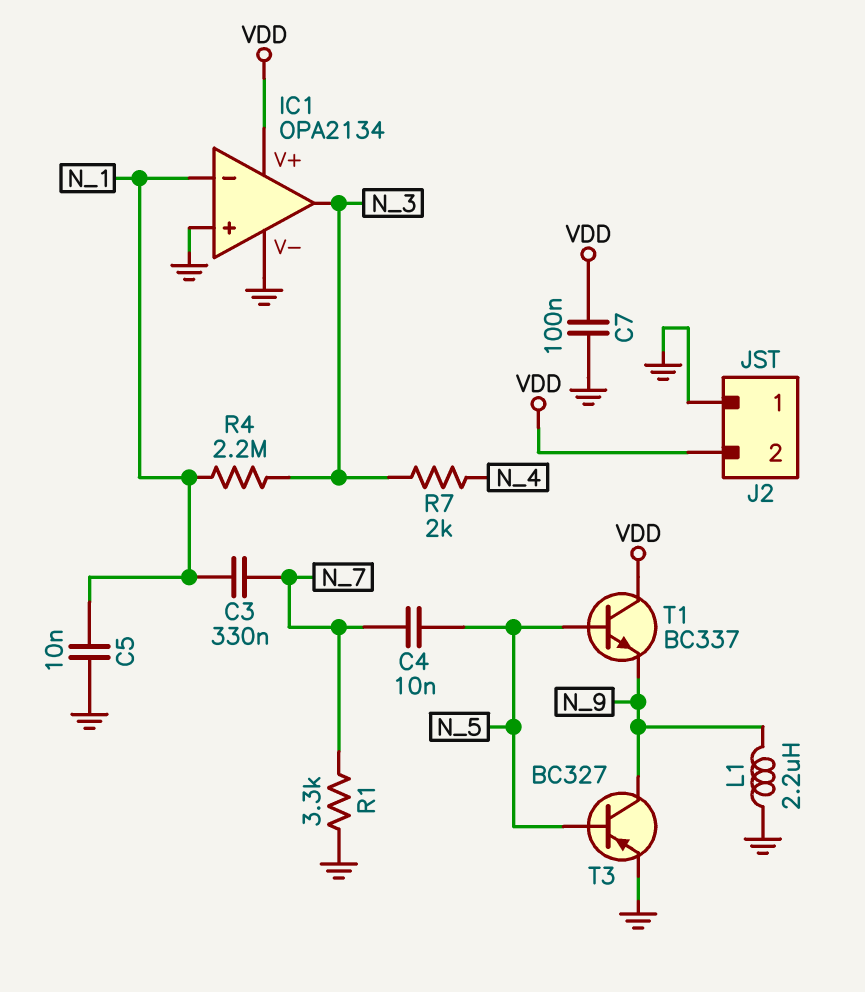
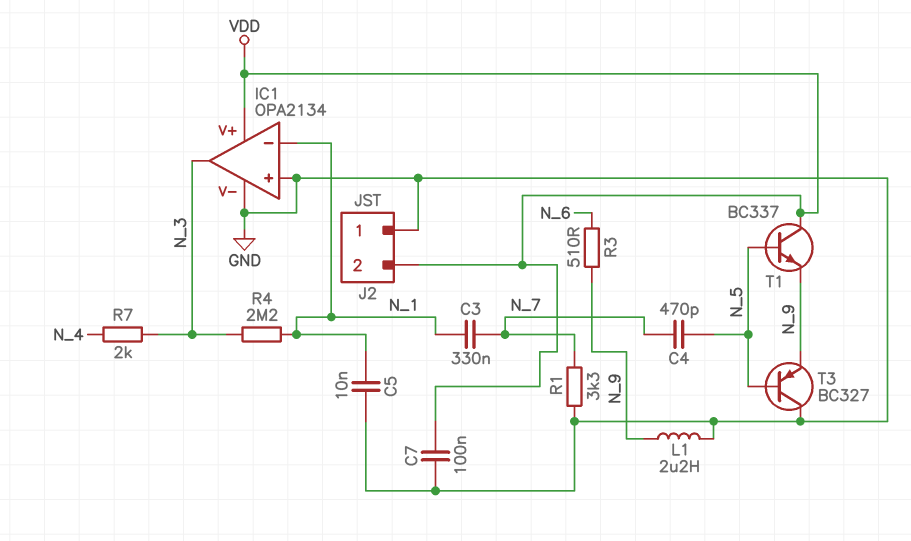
C4: 10nF (N_5, N_7) -> 470pF (N_5, N_7)
R3: none -> 510 (N_6, N_9)
T3: PNP BC327 (B N_5, C N_9, E GND) -> PNP BC327 (B N_5, C GND, E N_9)

